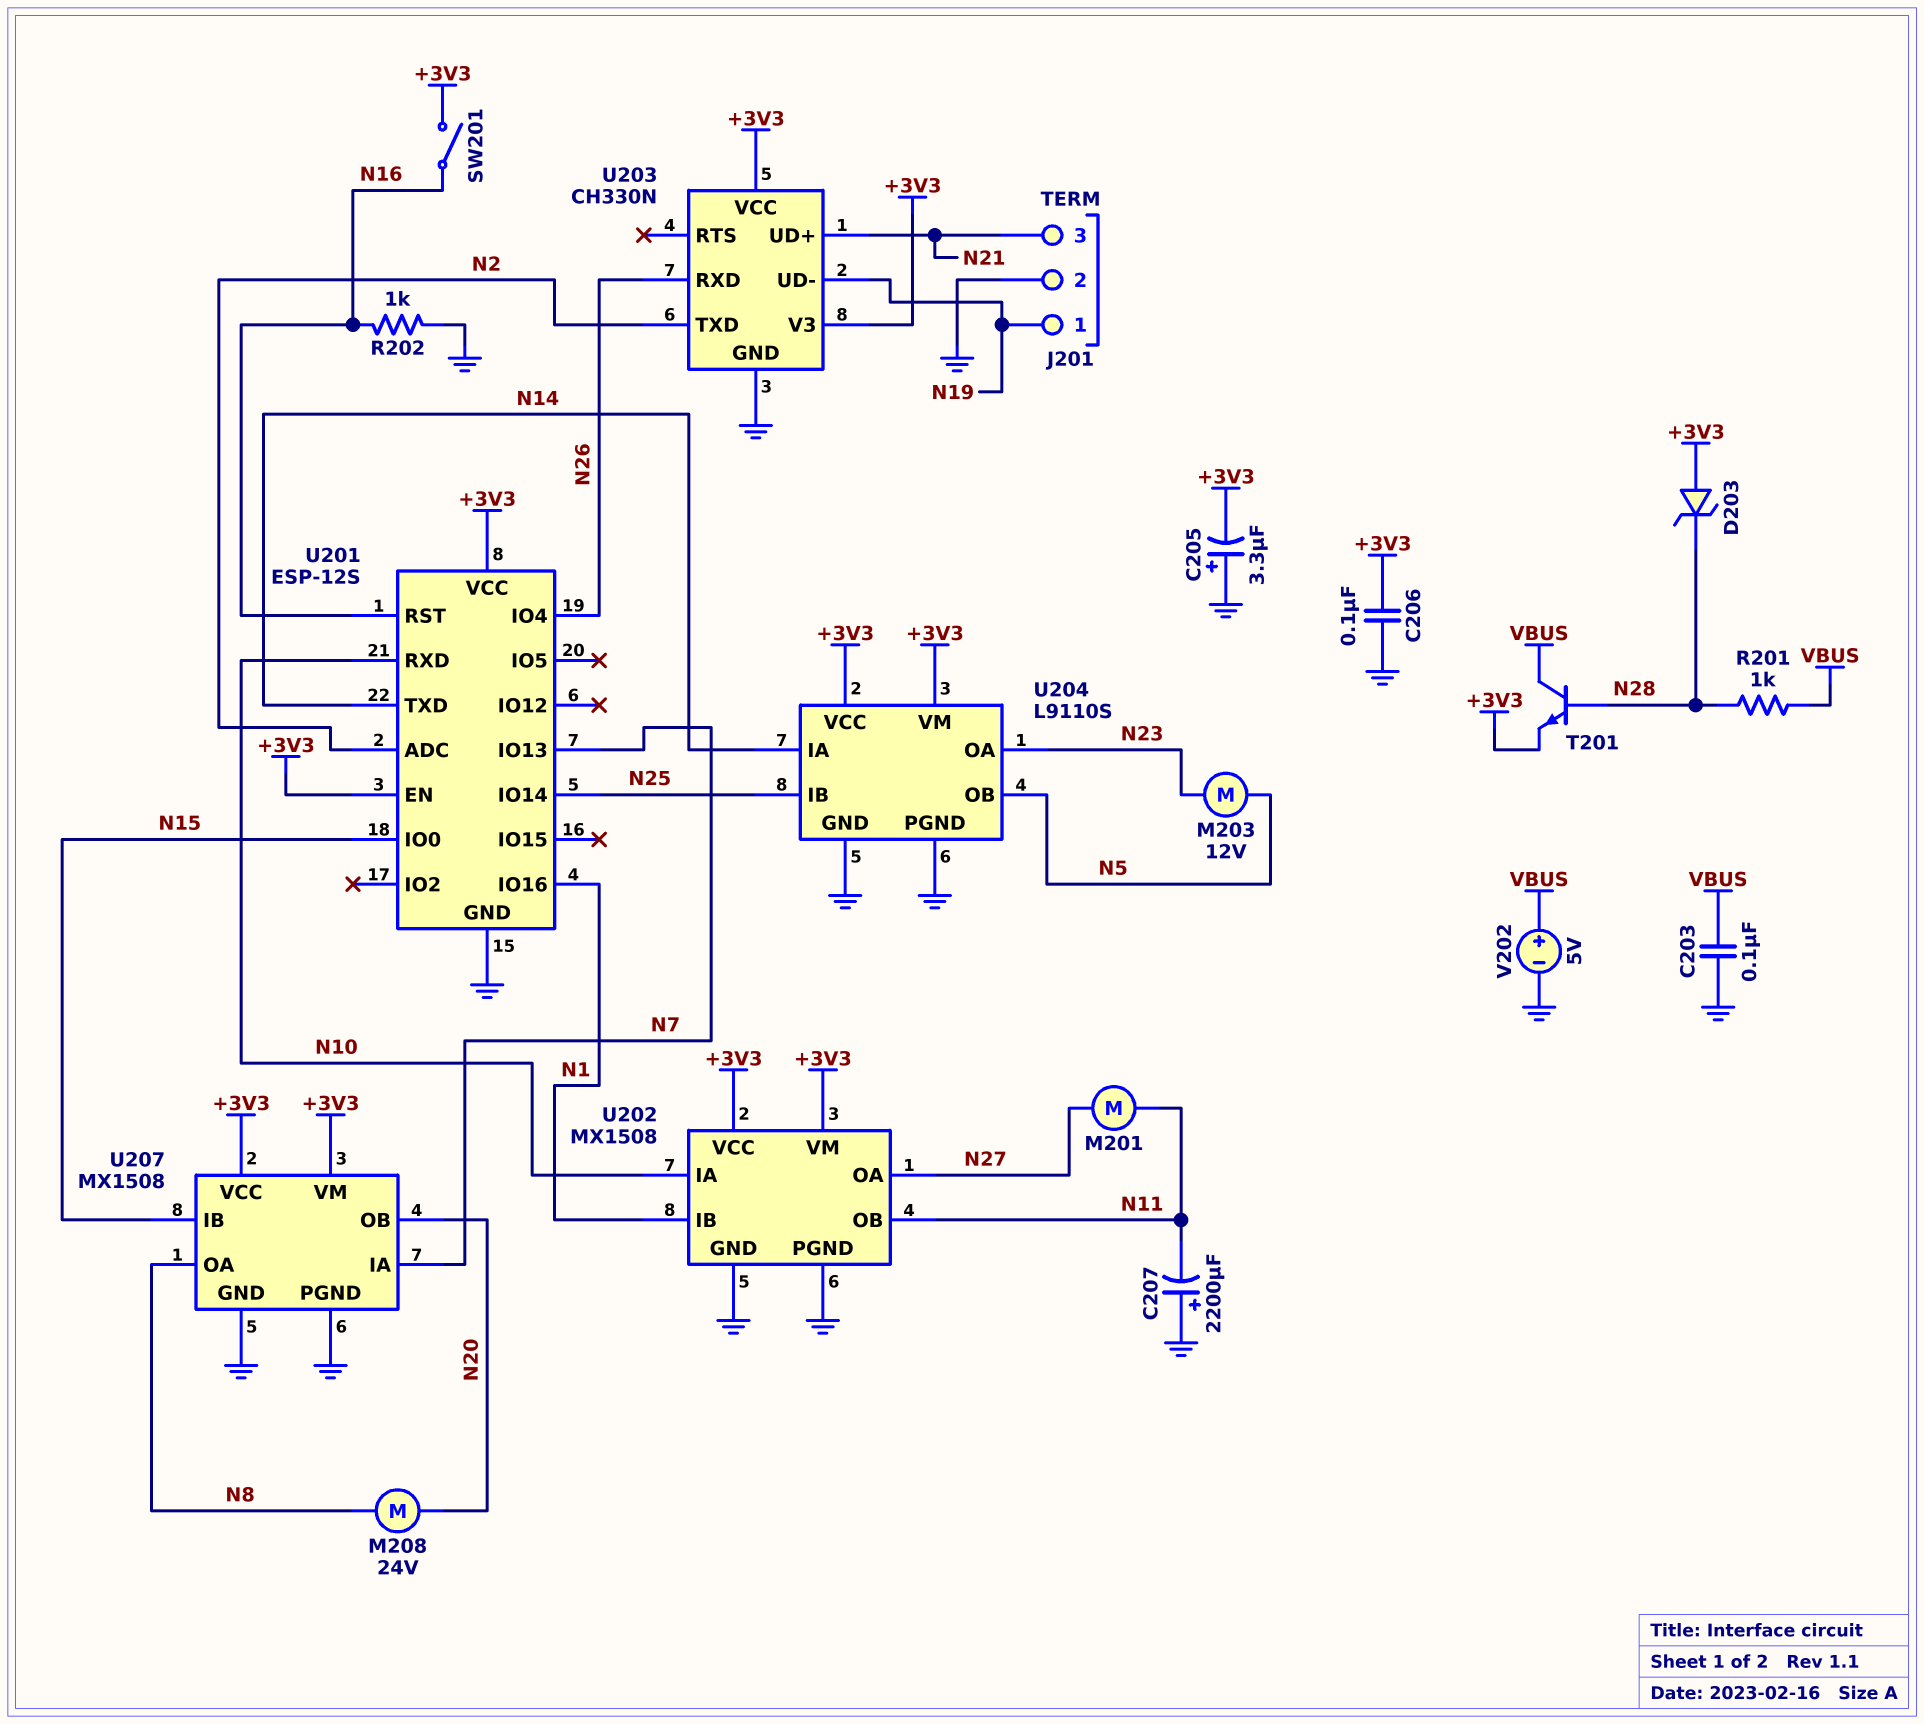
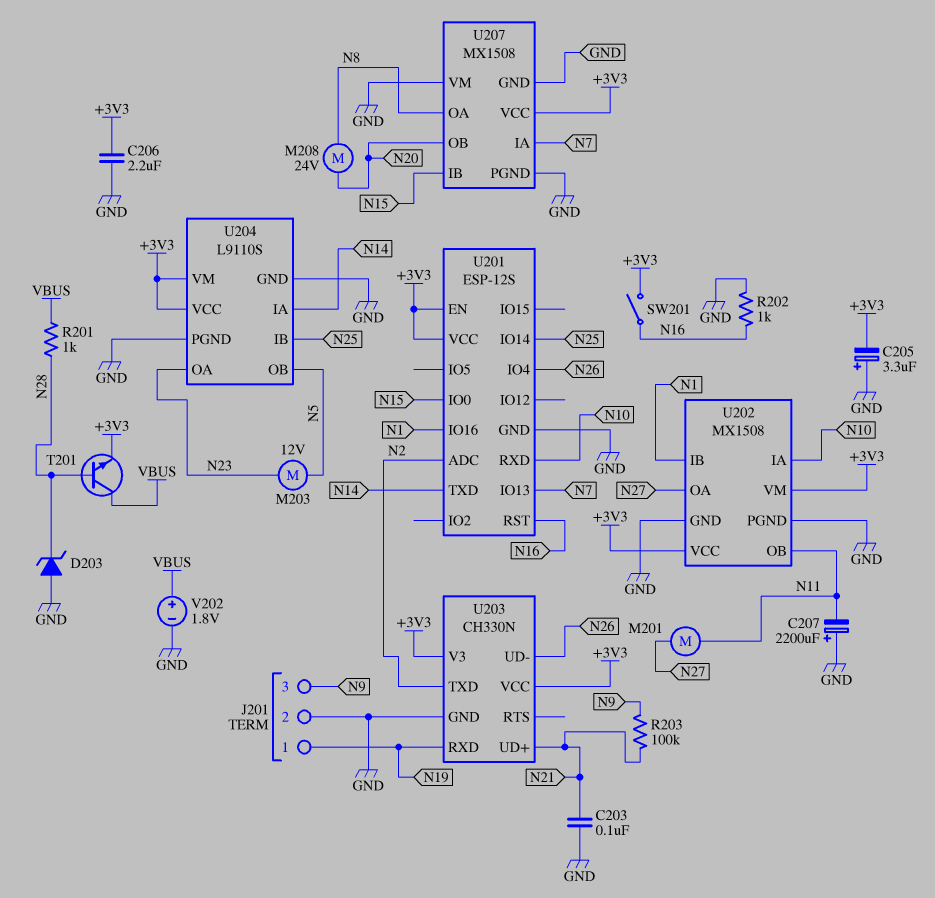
C203: 100nF (GND, VBUS) -> 100nF (GND, N21)
C206: 100nF (+3V3, GND) -> 2.2uF (+3V3, GND)
D203: zener (A +3V3, K N28) -> zener (A GND, K N28)
J201 pin 3: N21 -> N9
R203: none -> 100k (N9, N21)
U203 pin RXD: N26 -> N19
U203 pin UD-: N19 -> N26
U207 pin VM: +3V3 -> GND
V202: 5V (plus VBUS, minus GND) -> 1.8V (plus VBUS, minus GND)

